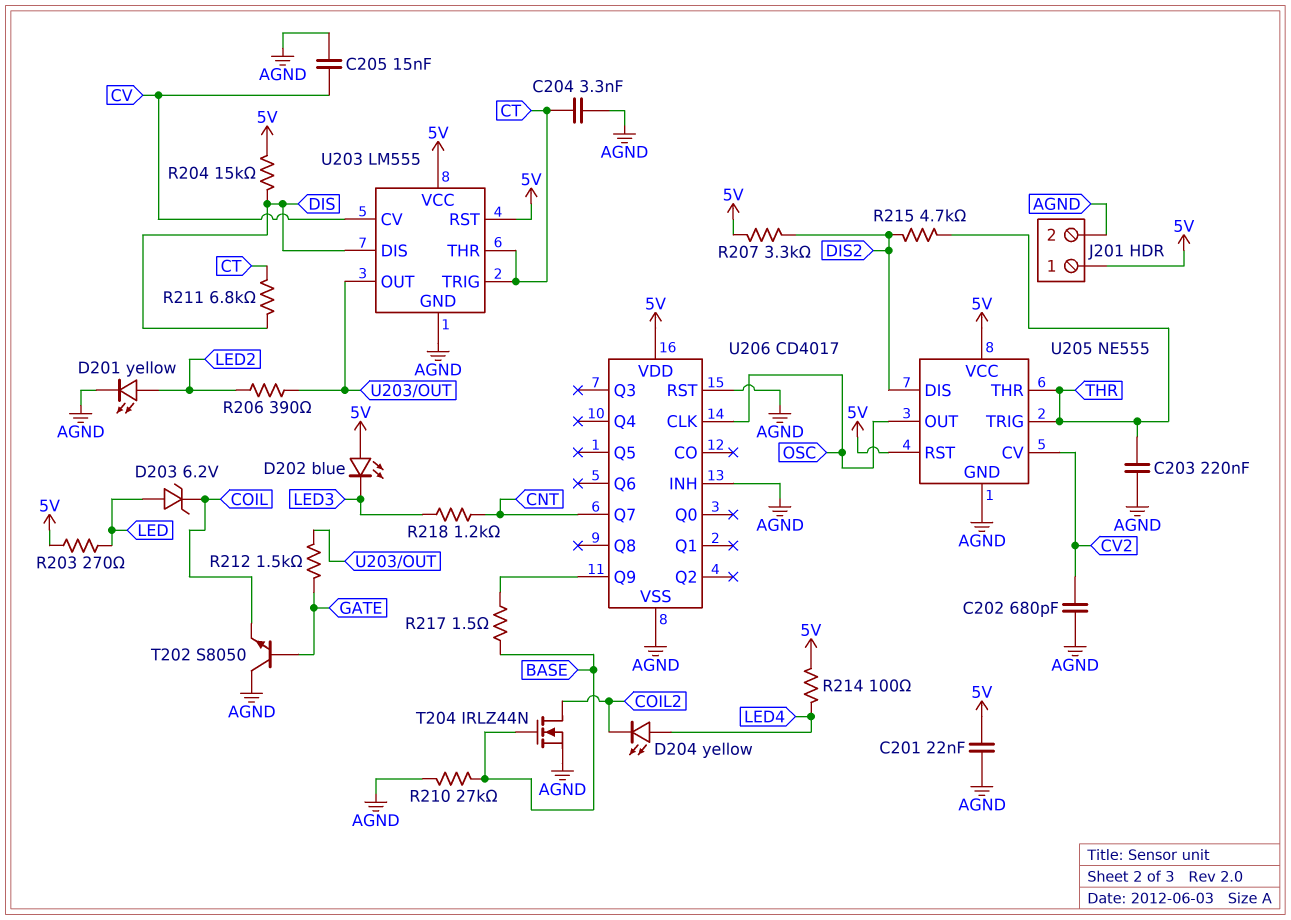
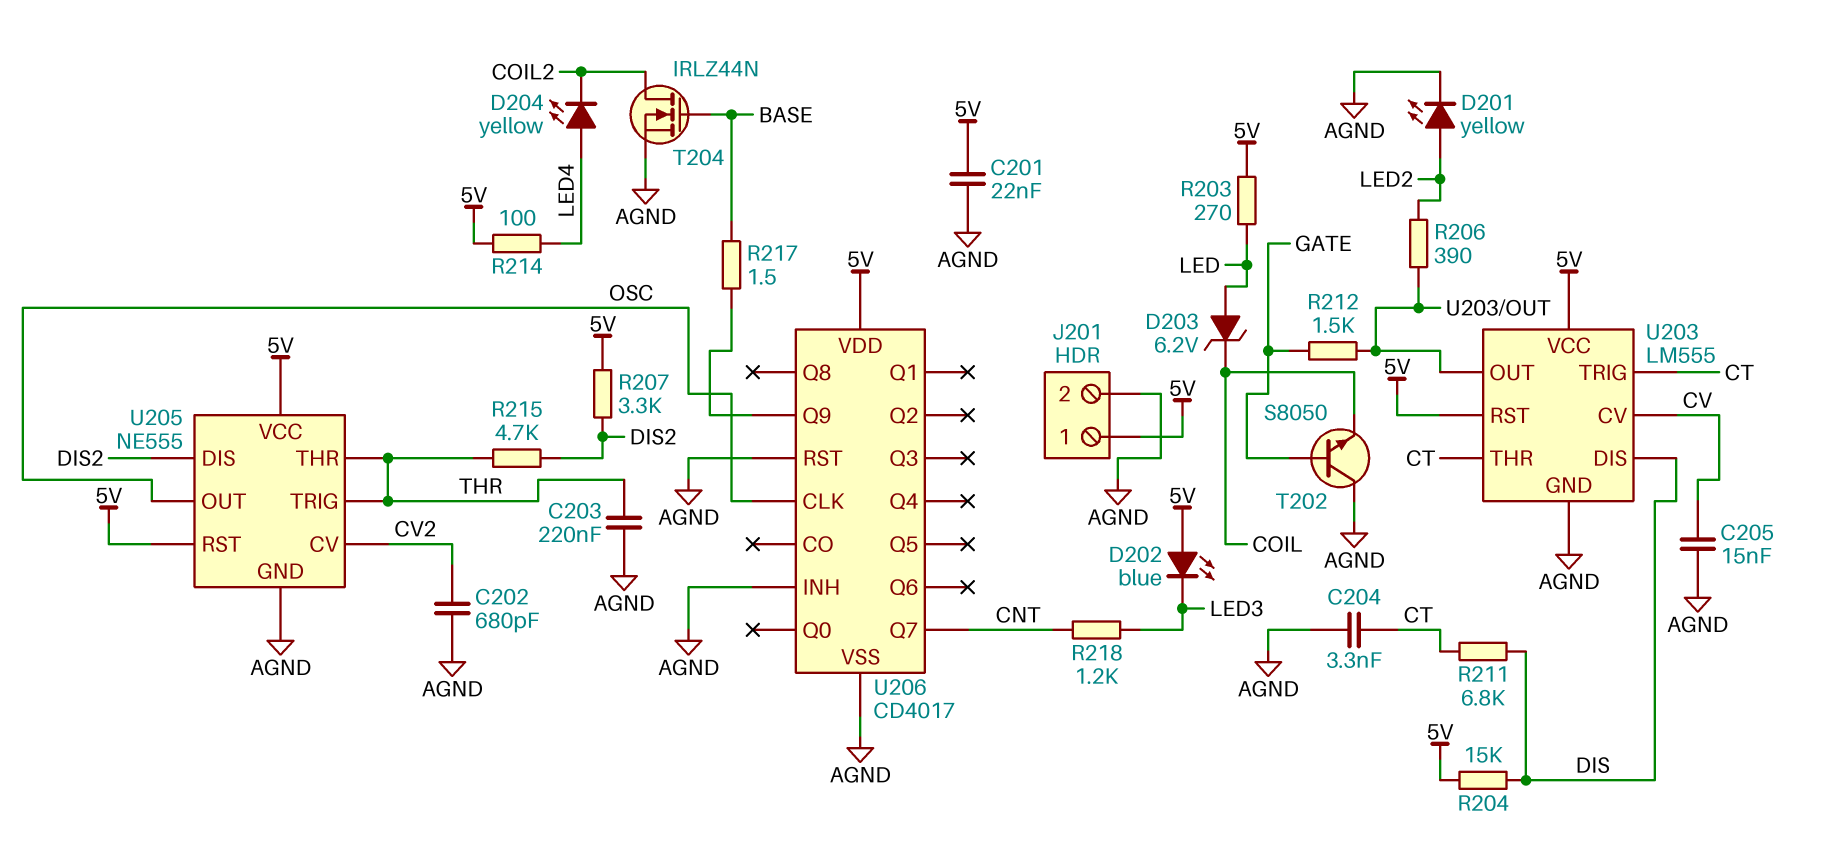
R210: 27k (AGND, BASE) -> none

